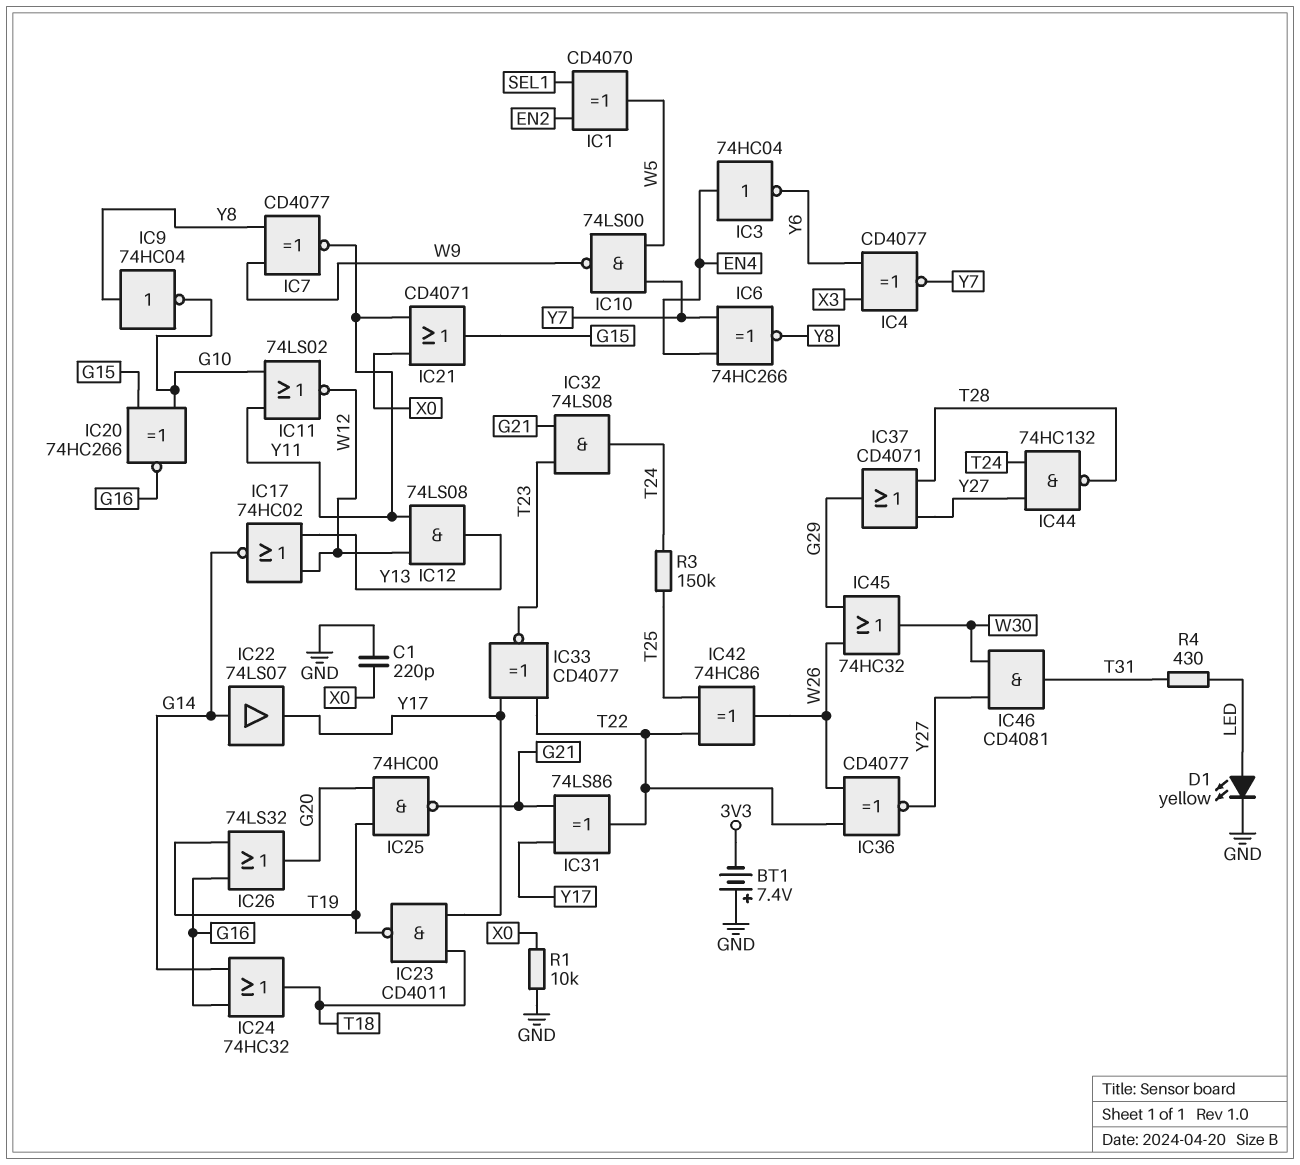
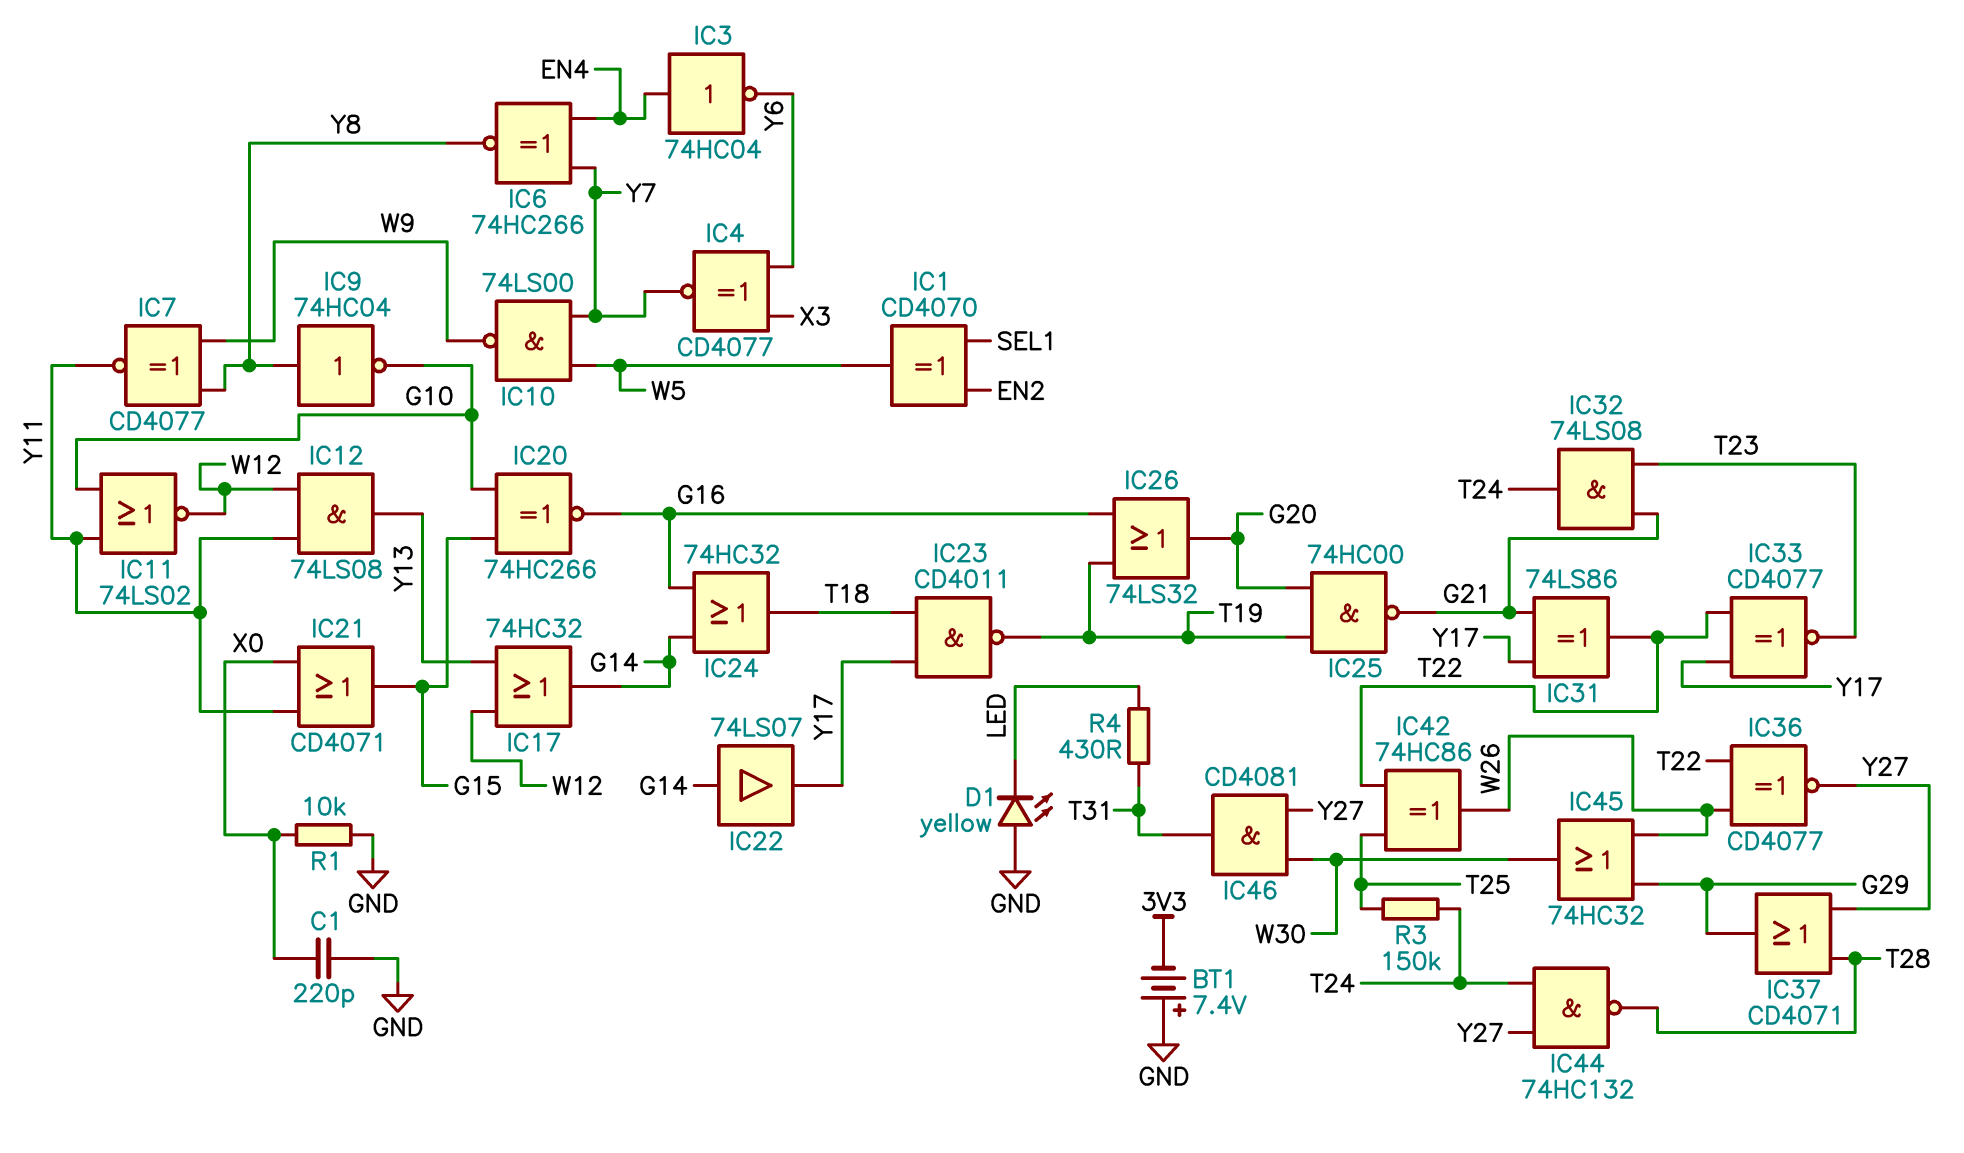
D1: LED yellow (A LED, K GND) -> LED yellow (A GND, K LED)
IC17: NOR 74HC02 (in W12, in Y13, out G14) -> OR 74HC32 (in W12, in Y13, out G14)

